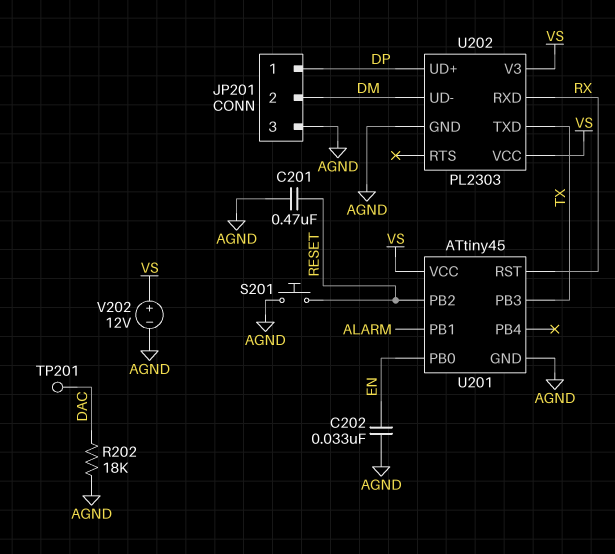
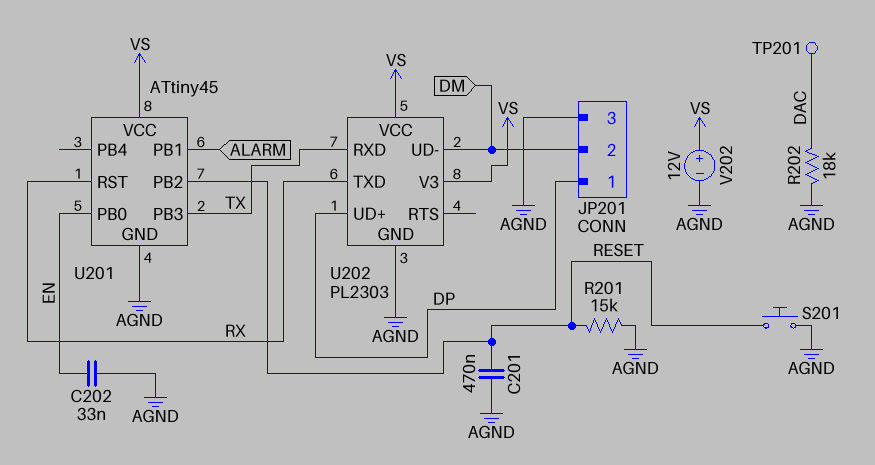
R201: none -> 15k (AGND, RESET)
U202 pin RXD: RX -> TX
U202 pin TXD: TX -> RX

